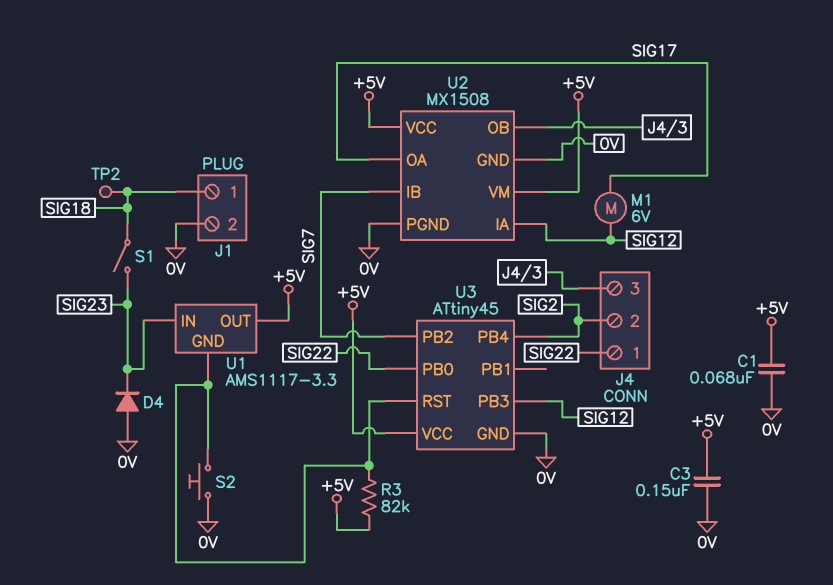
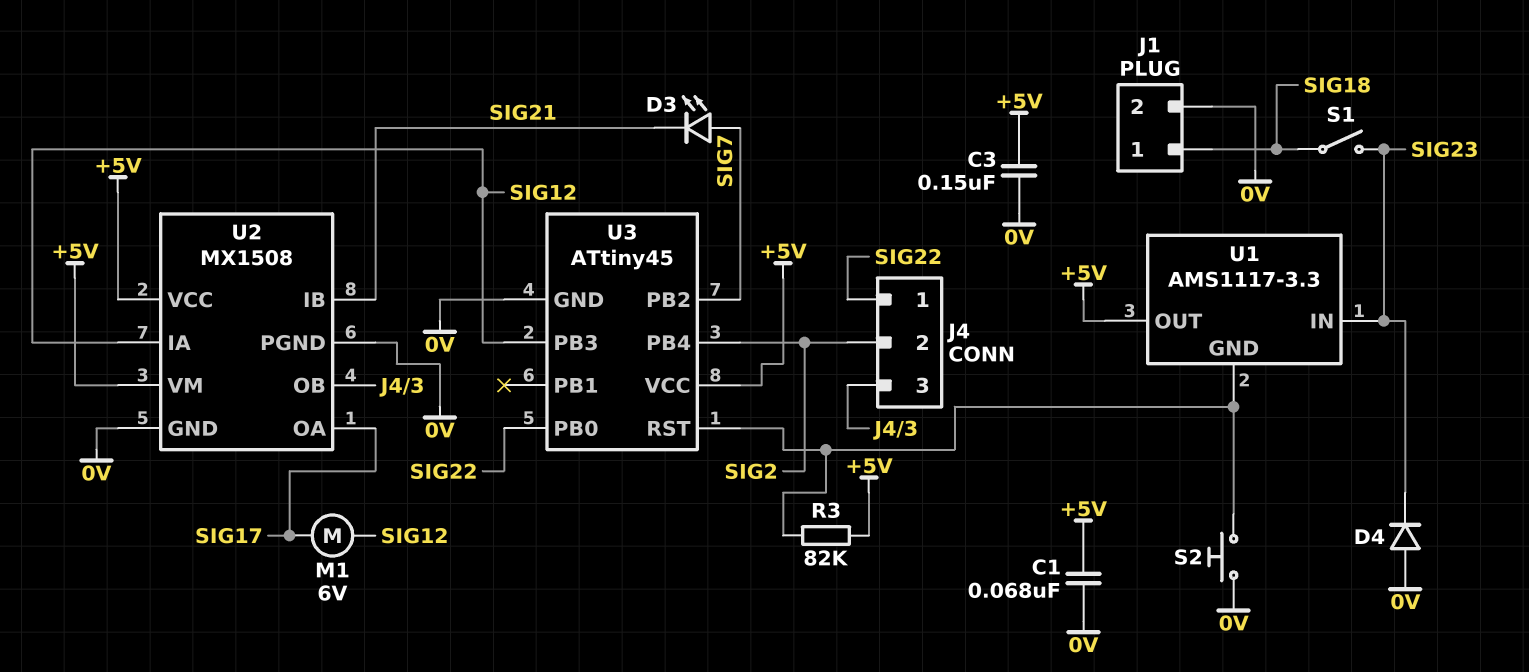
D3: none -> LED (A SIG7, K SIG21)
TP2: test point (SIG18) -> none
U2 pin IB: SIG7 -> SIG21

